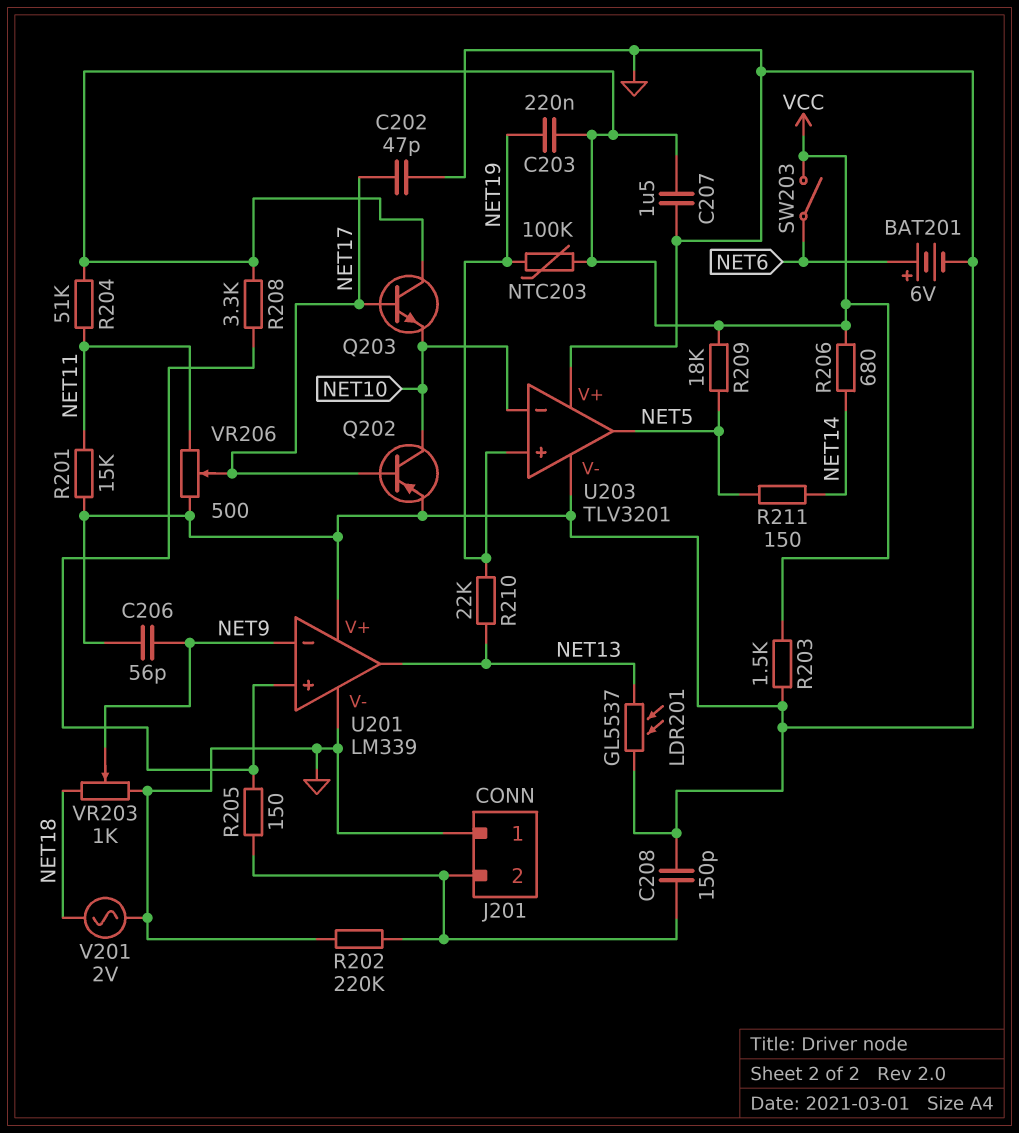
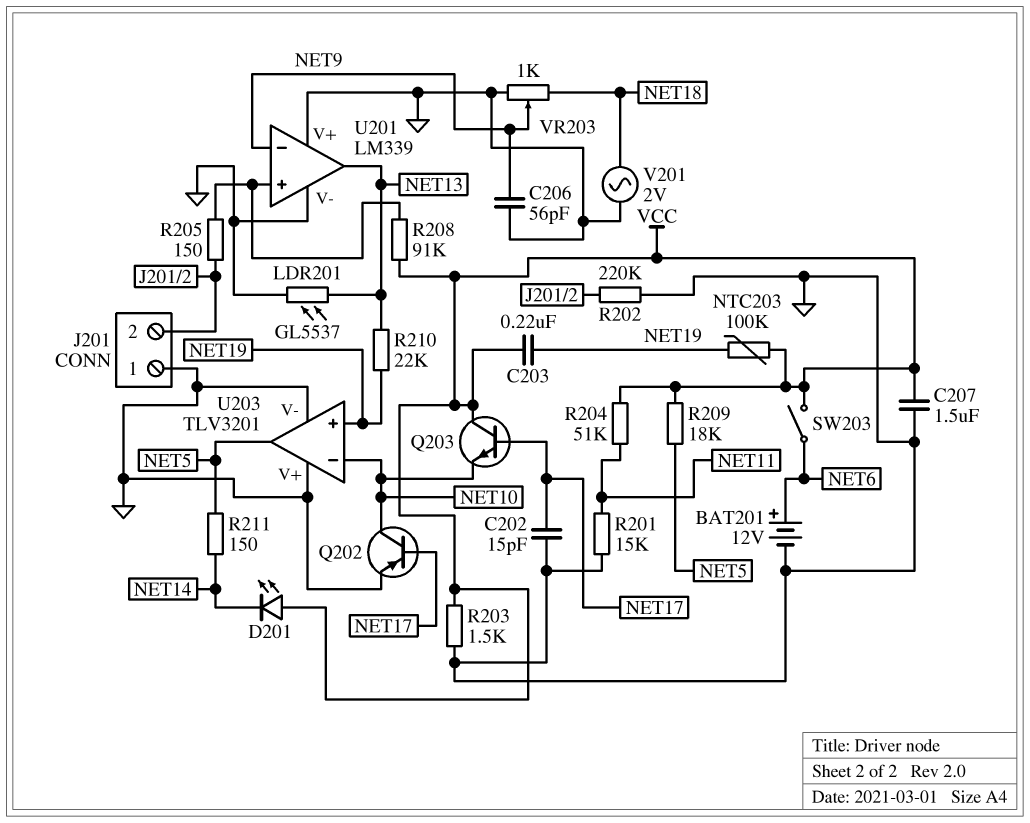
BAT201: 6V (plus NET6, minus GND) -> 12V (plus NET6, minus GND)
C202: 47pF (GND, NET17) -> 15pF (GND, NET17)
C208: 150pF (GND, J201/2) -> none
D201: none -> LED (A VCC, K NET14)
R206: 680 (NET14, VCC) -> none
R208: 3.3k (U201/in+, VCC) -> 91k (U201/in+, VCC)
VR206: 500 (GND, NET11, wiper NET17) -> none

